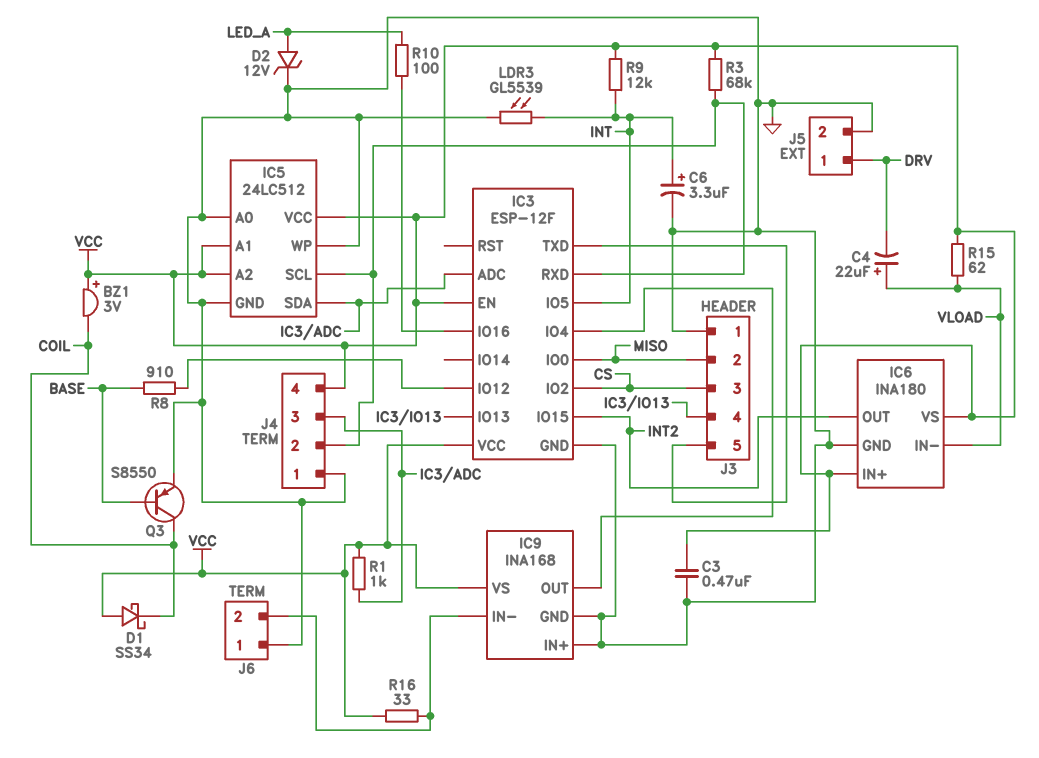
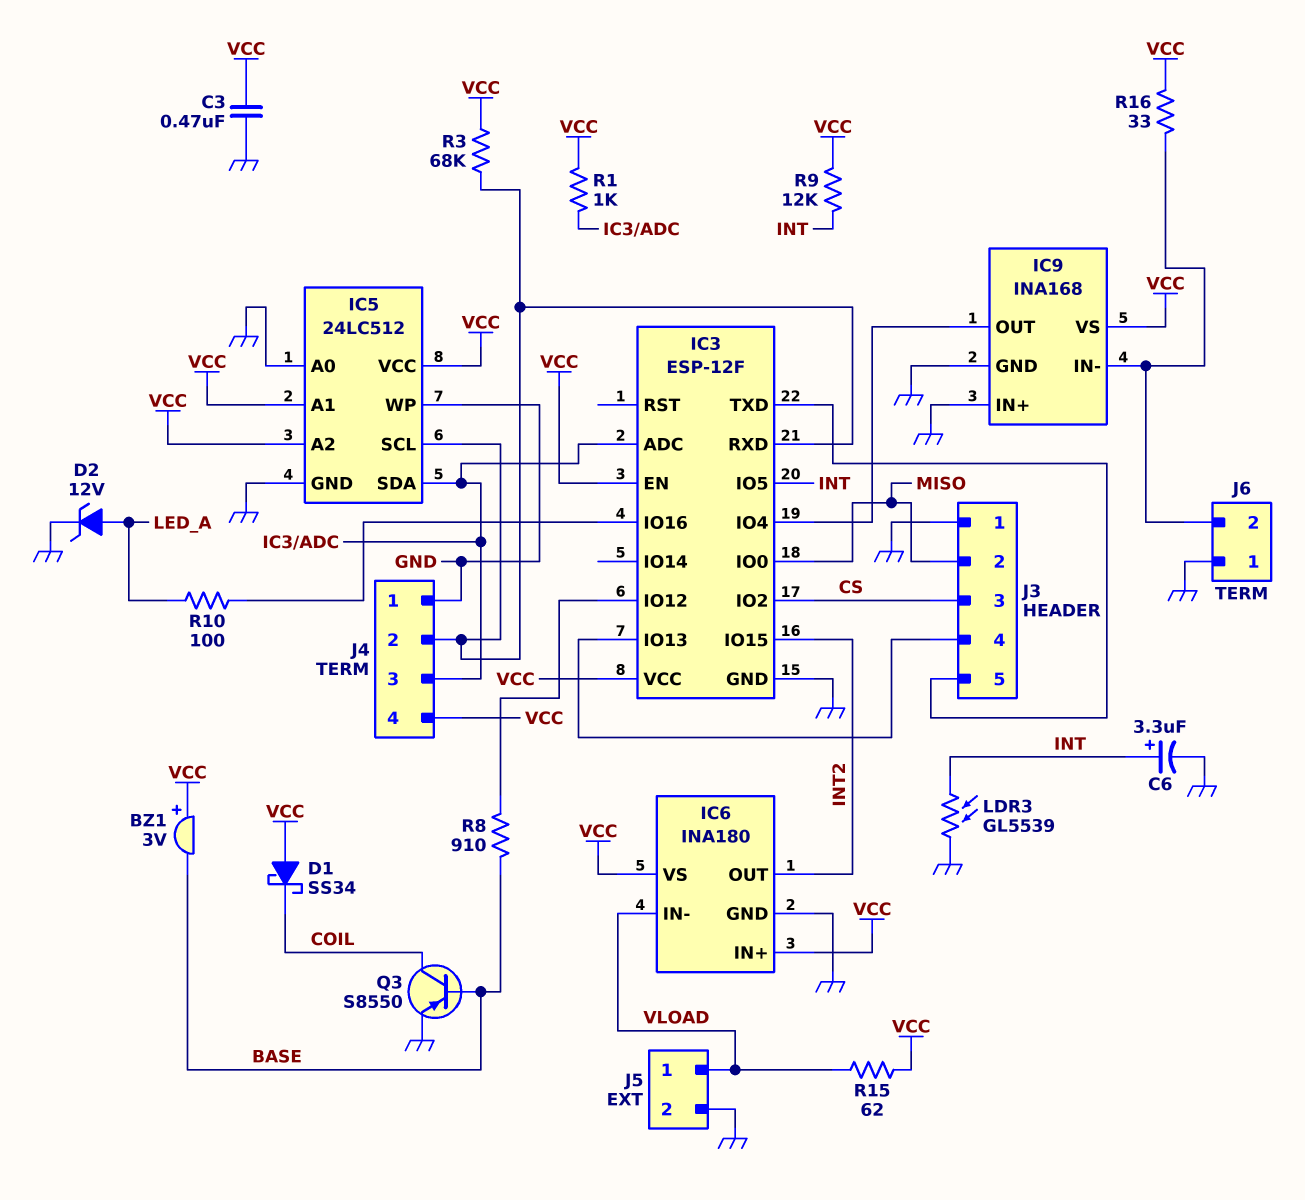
BZ1: buzzer 3V (plus VCC, minus COIL) -> buzzer 3V (plus VCC, minus BASE)
C4: 22uF (plus VLOAD, minus DRV) -> none
J5 pin 1: DRV -> VLOAD

